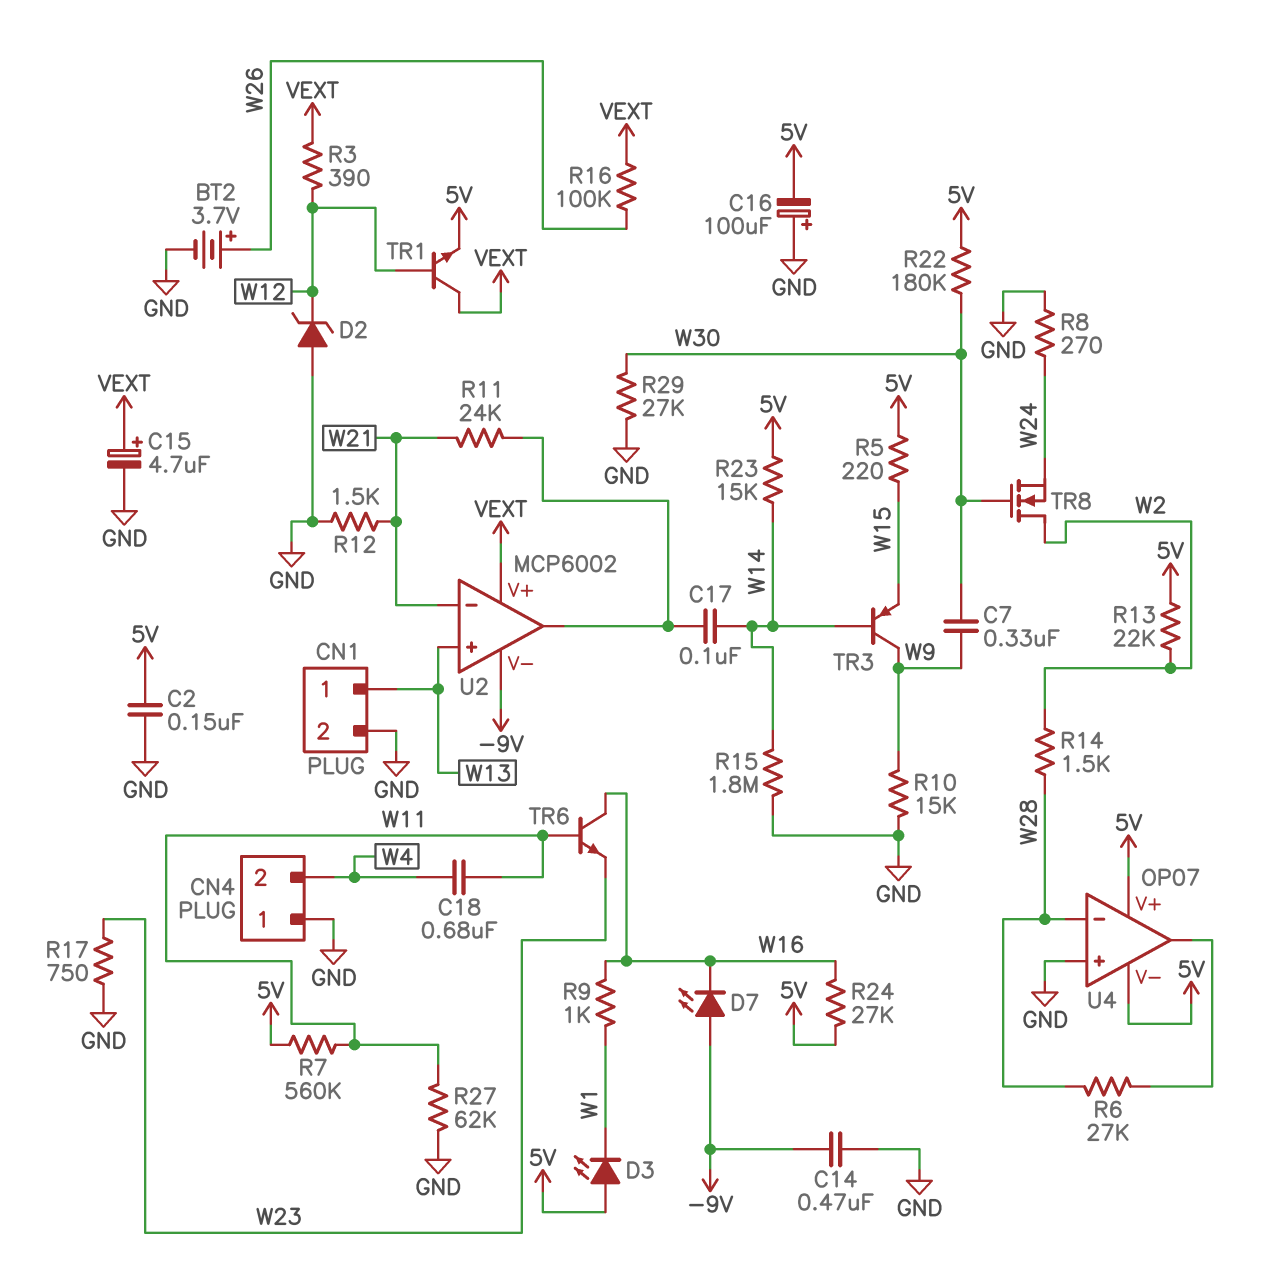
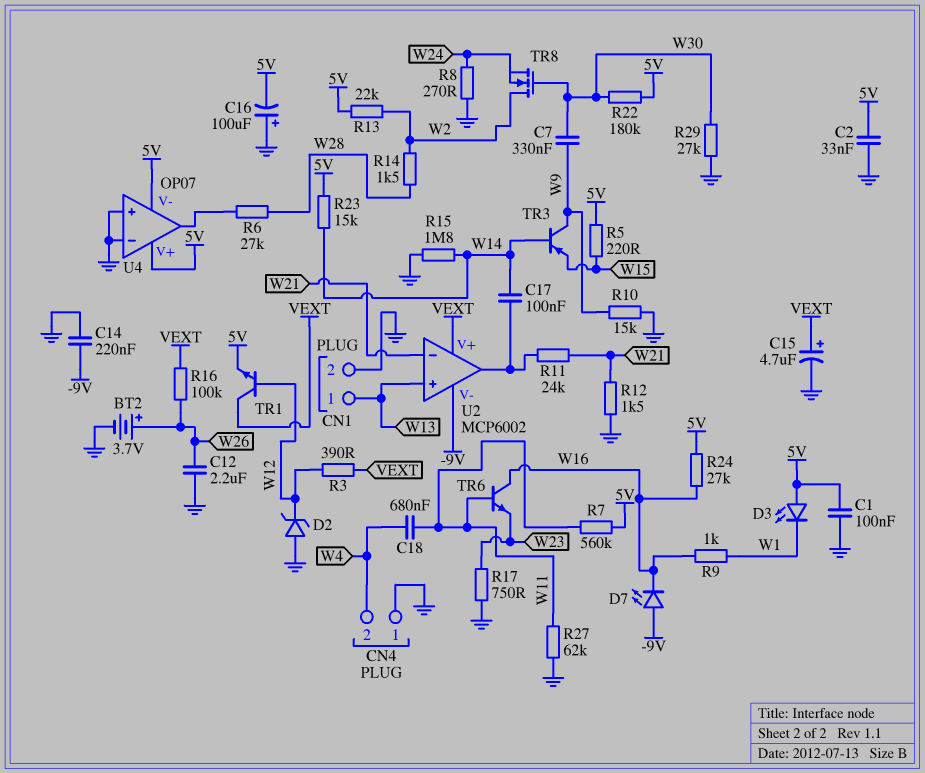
C1: none -> 100nF (5V, GND)
C2: 150nF (5V, GND) -> 33nF (5V, GND)
C12: none -> 2.2uF (GND, W26)
C14: 470nF (-9V, GND) -> 220nF (-9V, GND)
U4 pin in-: W28 -> GND

